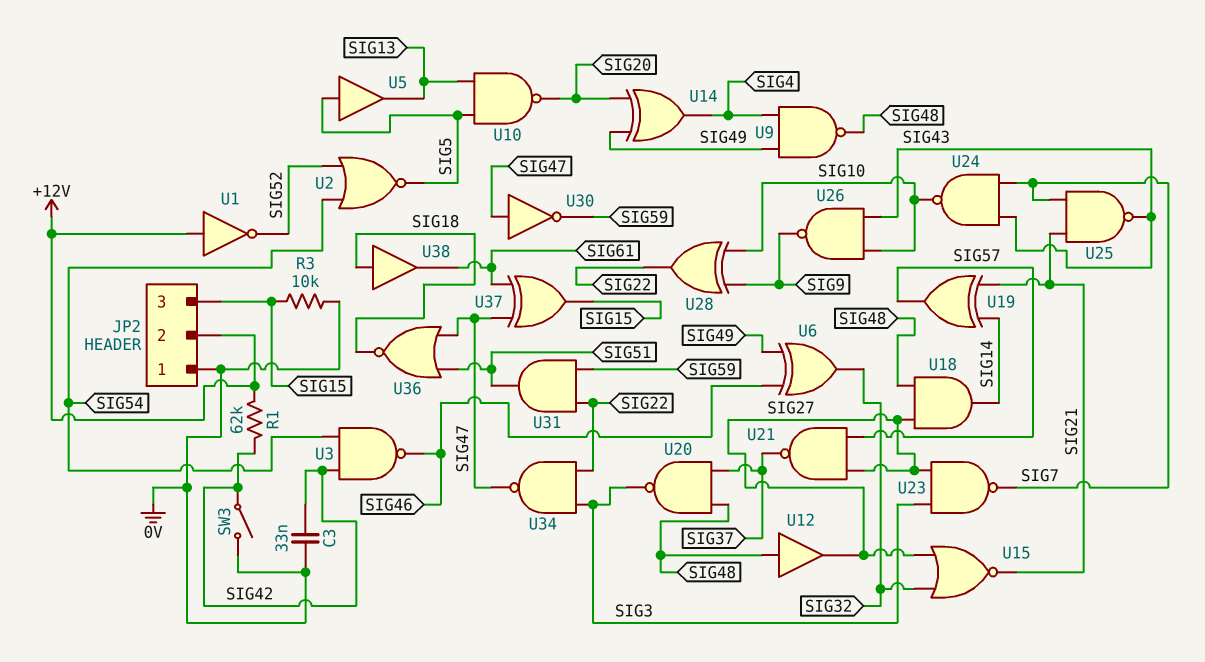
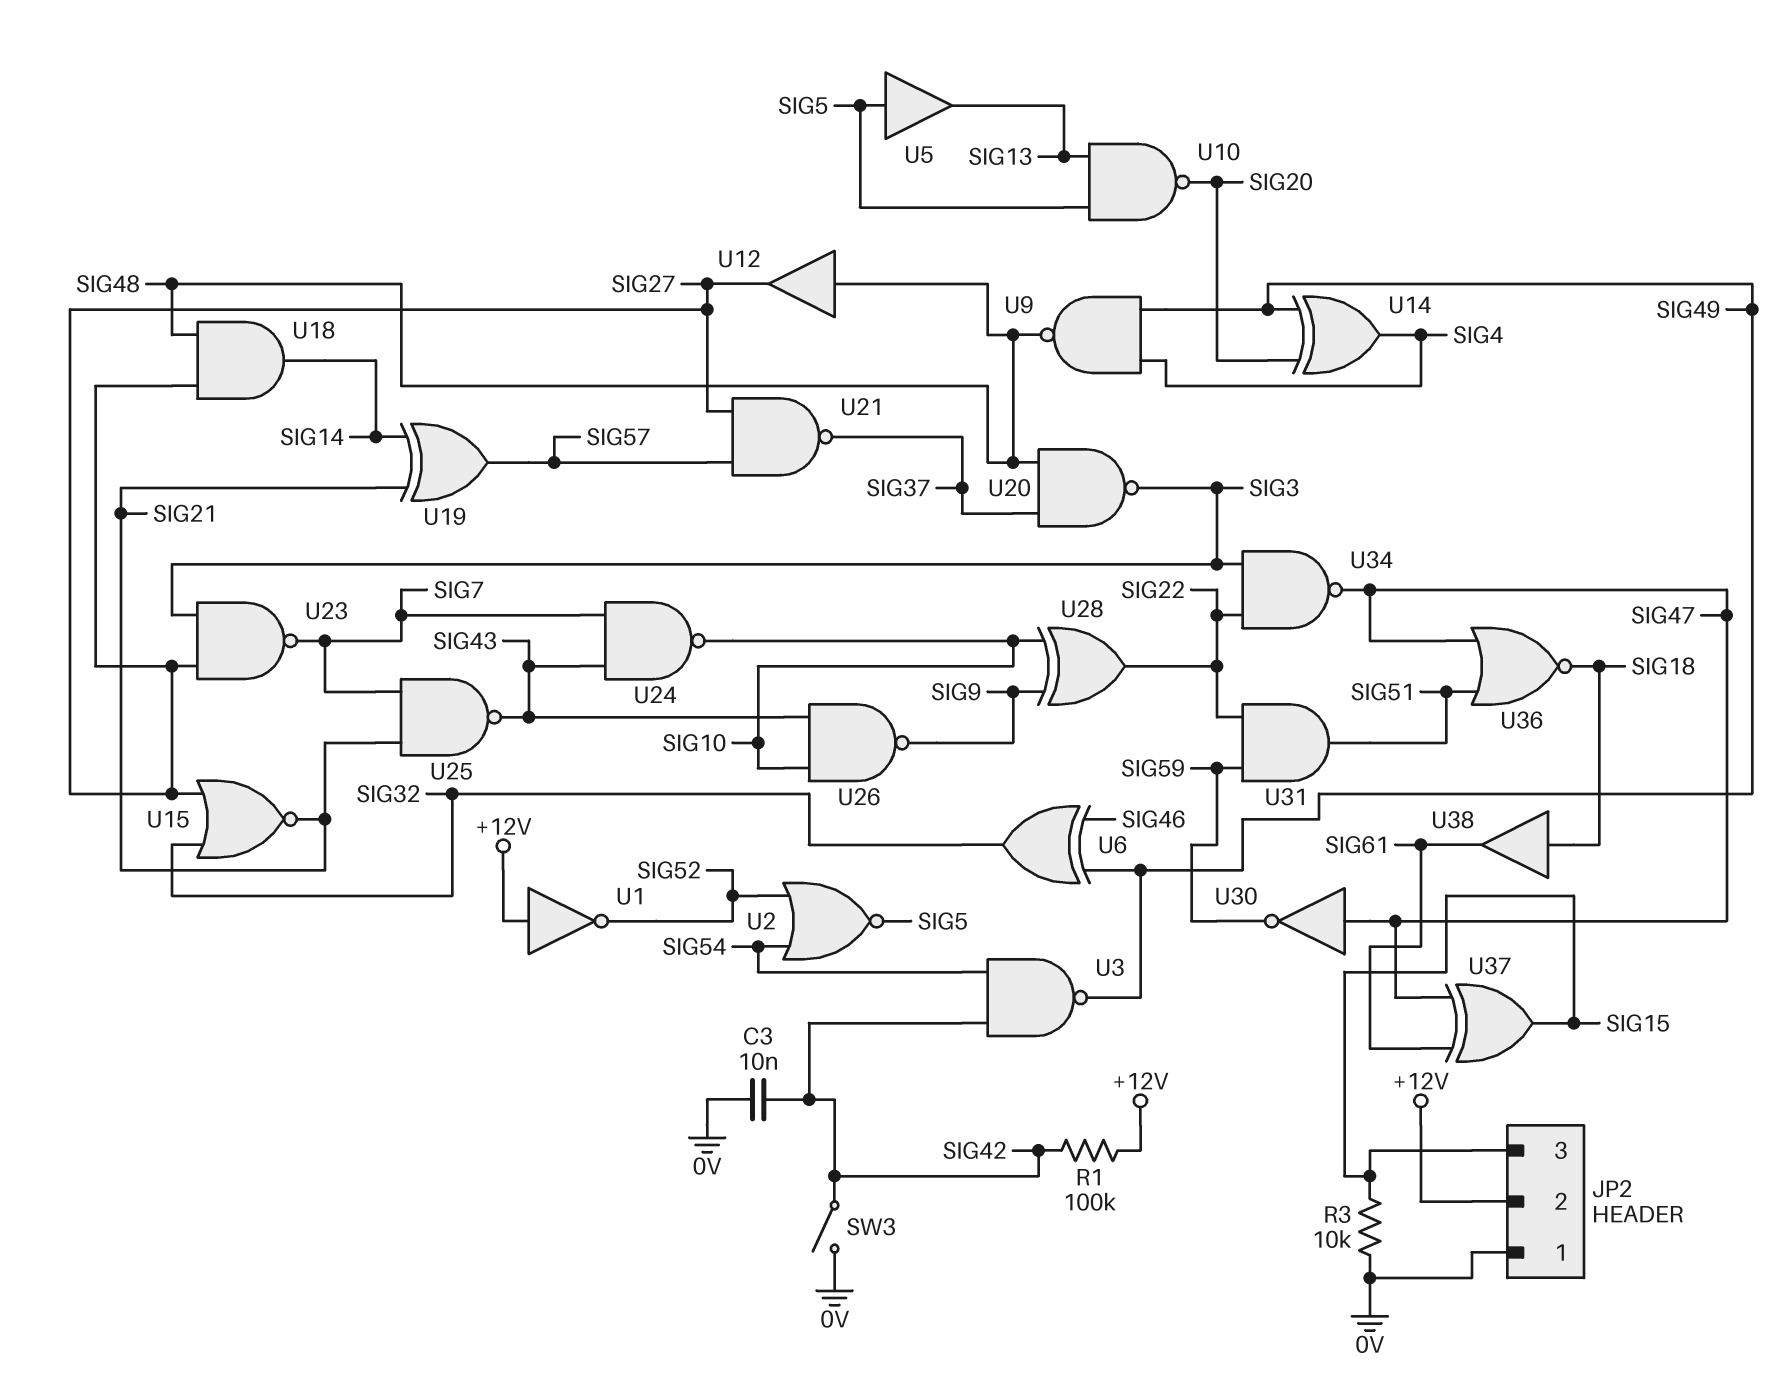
C3: 33nF (0V, SIG42) -> 10nF (0V, SIG42)
R1: 62k (+12V, SIG42) -> 100k (+12V, SIG42)
U3: NAND (in SIG42, in SIG54, out SIG46) -> NAND (in SIG42, in SIG54, out SIG49)

